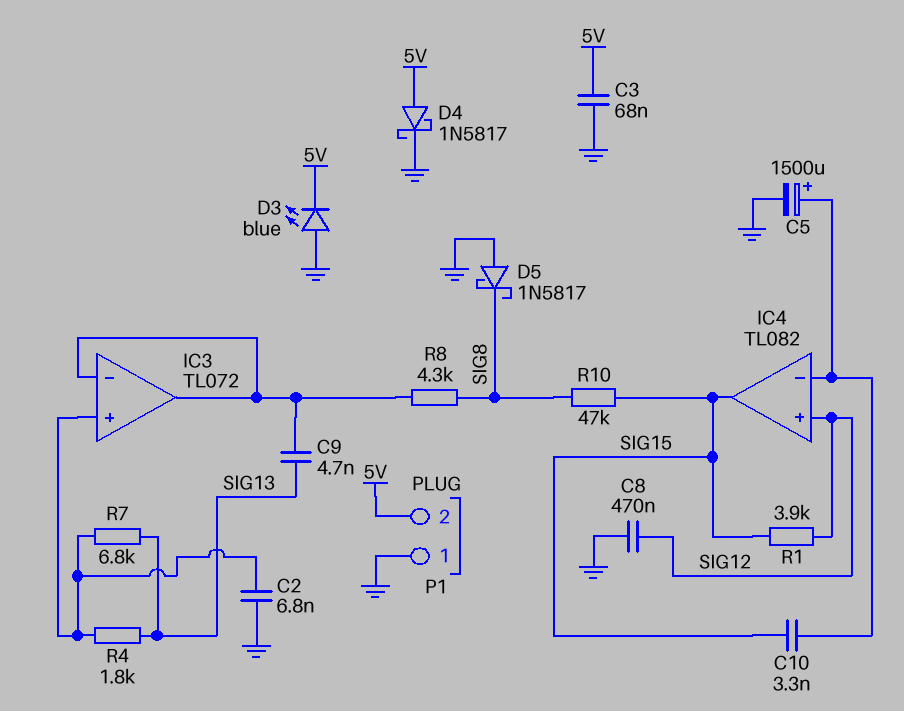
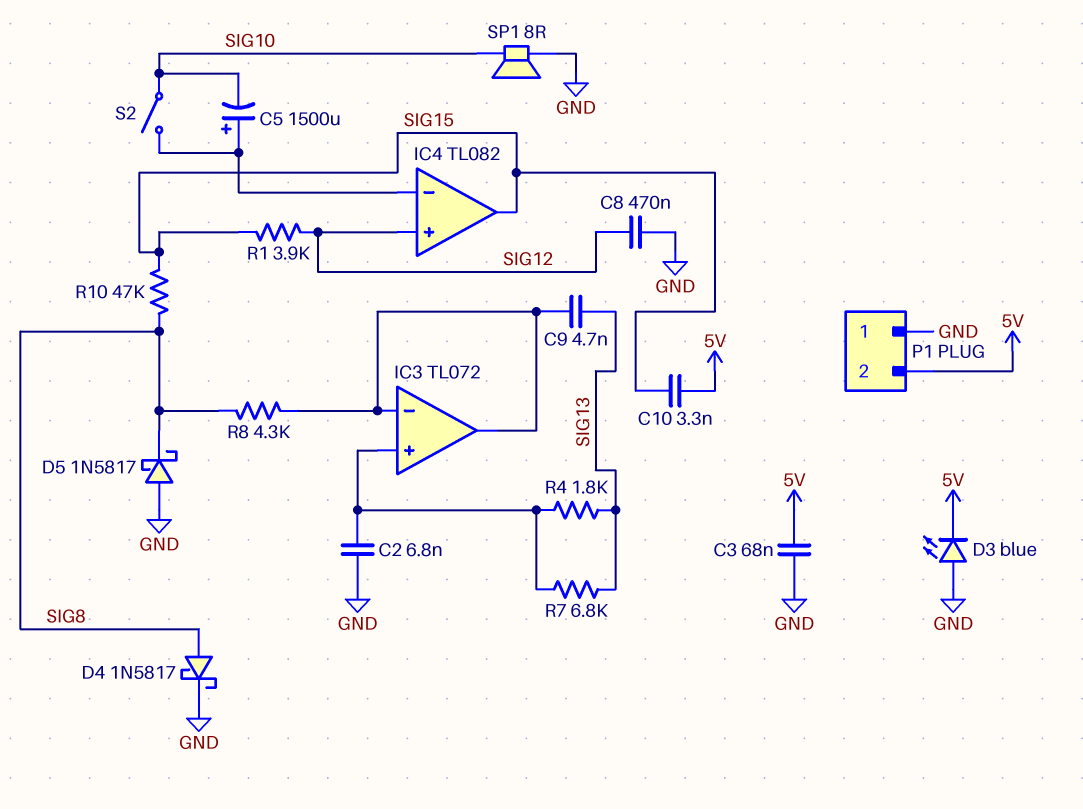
C5: 1500uF (plus IC4/in-, minus GND) -> 1500uF (plus IC4/in-, minus SIG10)
C10: 3.3nF (IC4/in-, SIG15) -> 3.3nF (5V, SIG15)
D4: schottky 1N5817 (A 5V, K GND) -> schottky 1N5817 (A SIG8, K GND)
S2: none -> switch (IC4/in-, SIG10)
SP1: none -> speaker 8R (GND, SIG10)

